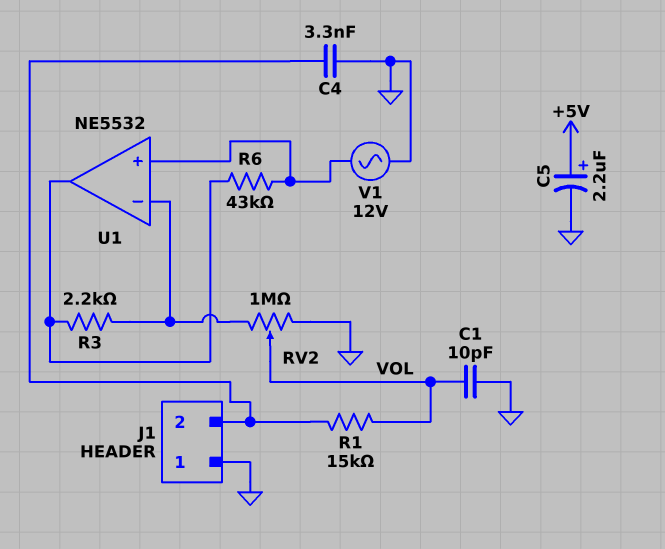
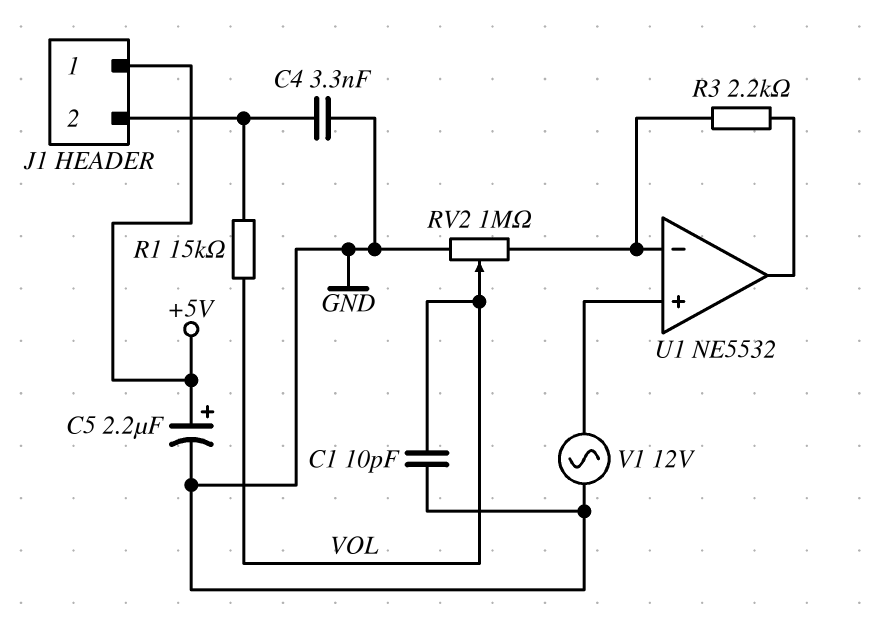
J1 pin 1: GND -> +5V
R6: 43k (U1/in+, U1/out) -> none

